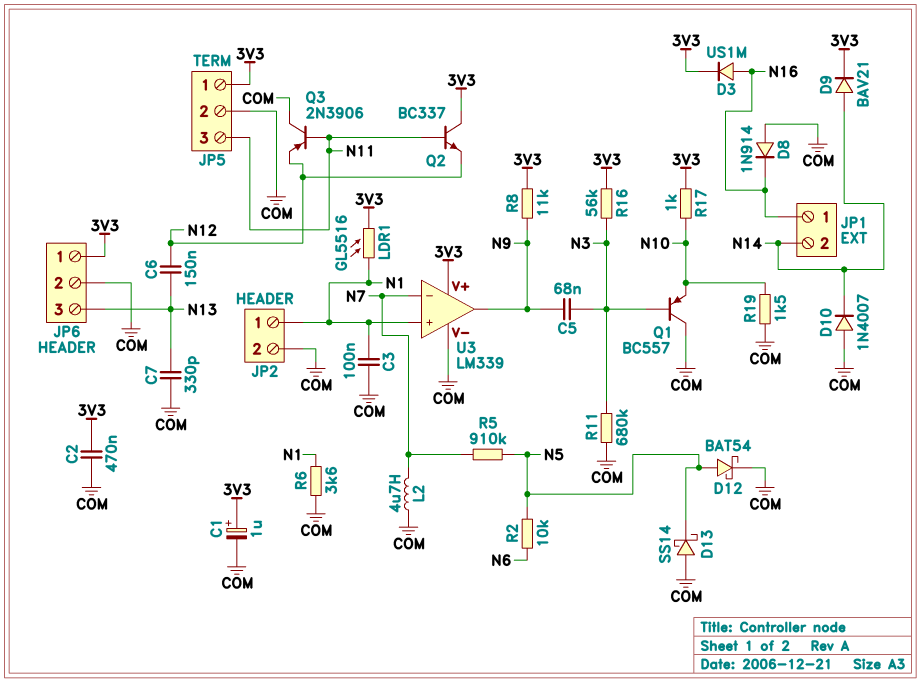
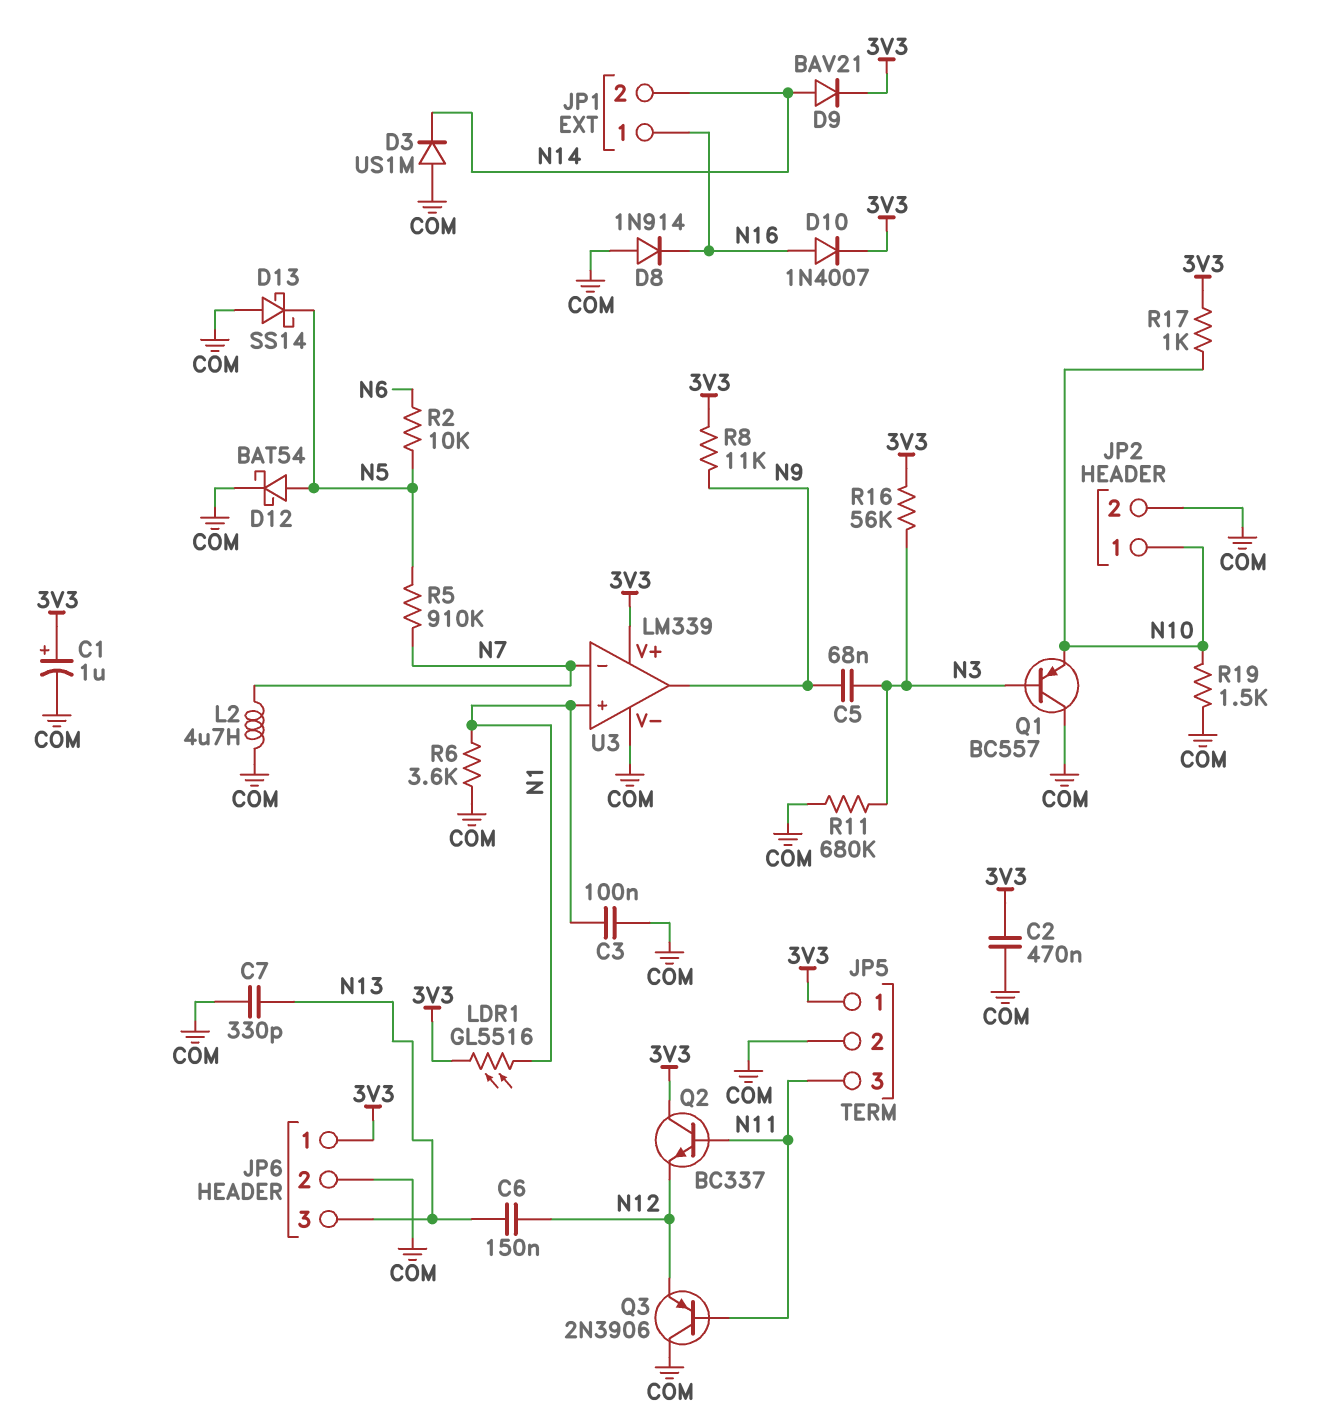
D3: diode US1M (A N16, K 3V3) -> diode US1M (A COM, K N14)
D10: diode 1N4007 (A COM, K N14) -> diode 1N4007 (A N16, K 3V3)
JP2 pin 1: N1 -> N10

